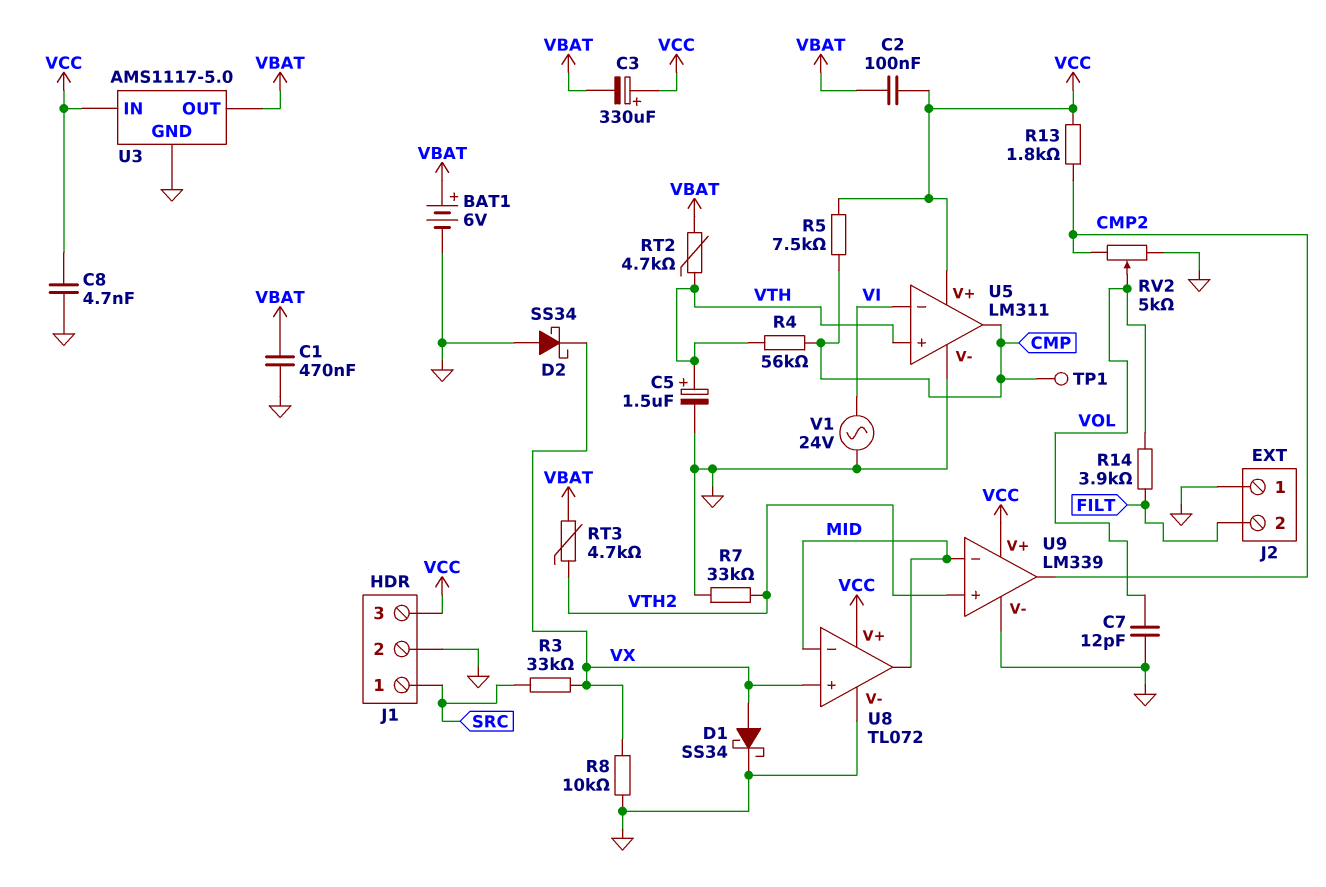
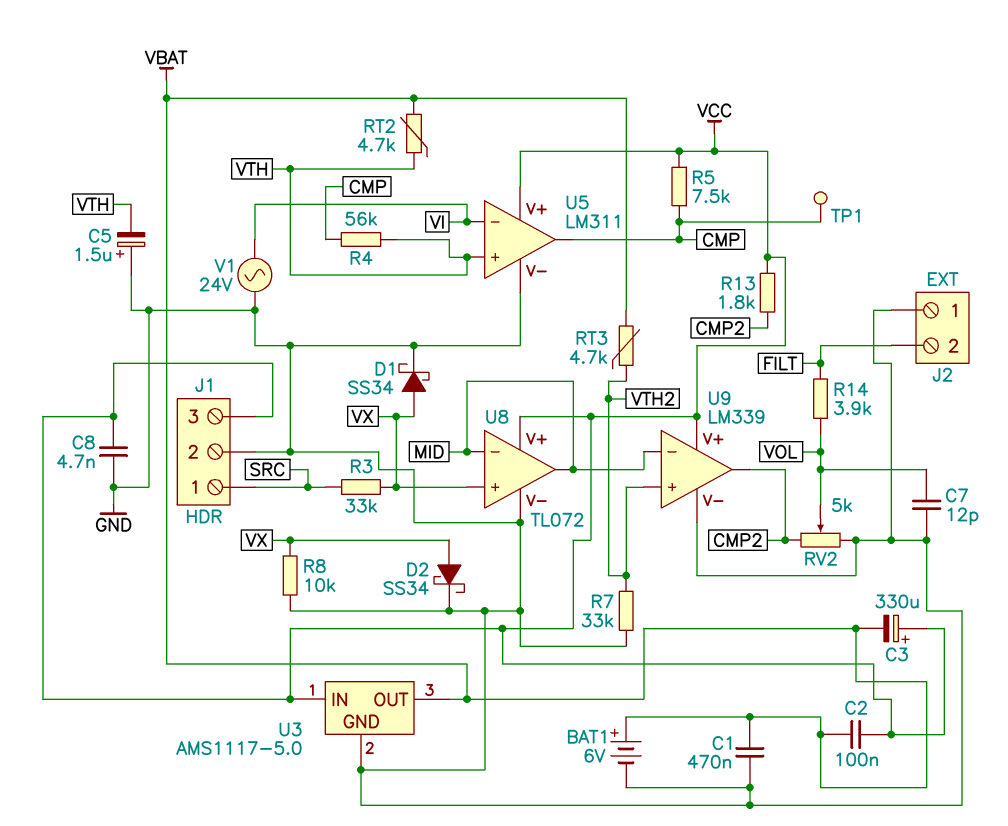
C5: 1.5uF (plus VTH, minus GND) -> 1.5uF (plus GND, minus VTH)
D2: schottky SS34 (A GND, K VX) -> schottky SS34 (A VX, K GND)

